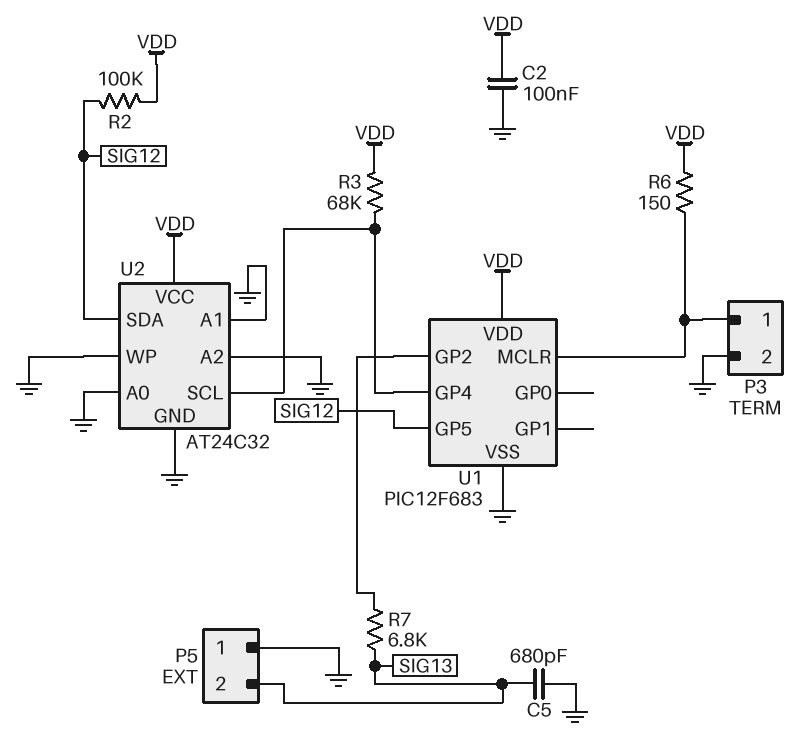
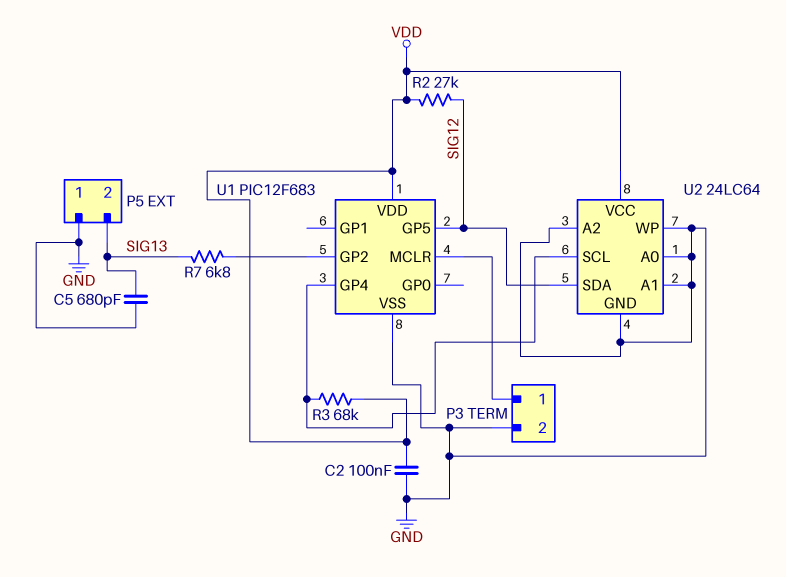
R2: 100k (SIG12, VDD) -> 27k (SIG12, VDD)
R6: 150 (P3/1, VDD) -> none
U2: AT24C32 -> 24LC64

